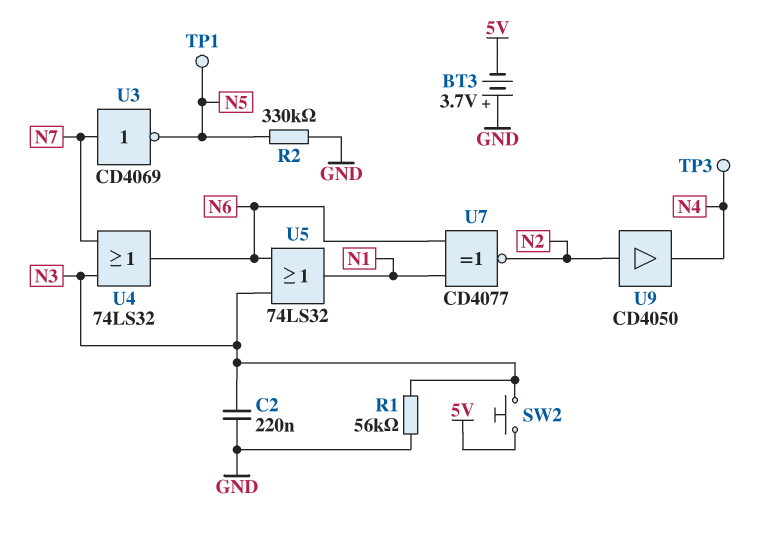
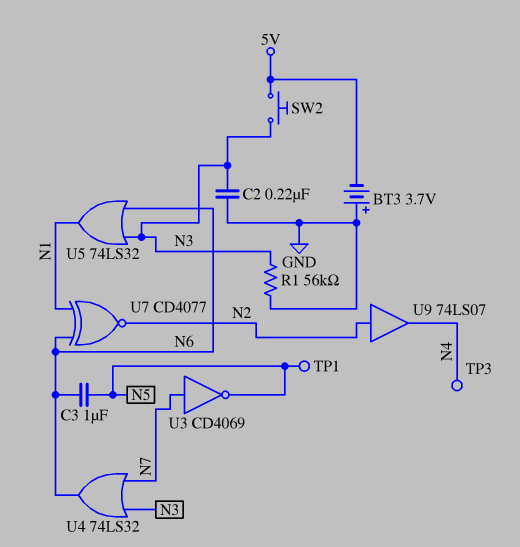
C3: none -> 1uF (N5, N6)
R2: 330k (GND, N5) -> none
U9: buffer CD4050 (in N2, out N4) -> buffer 74LS07 (in N2, out N4)

